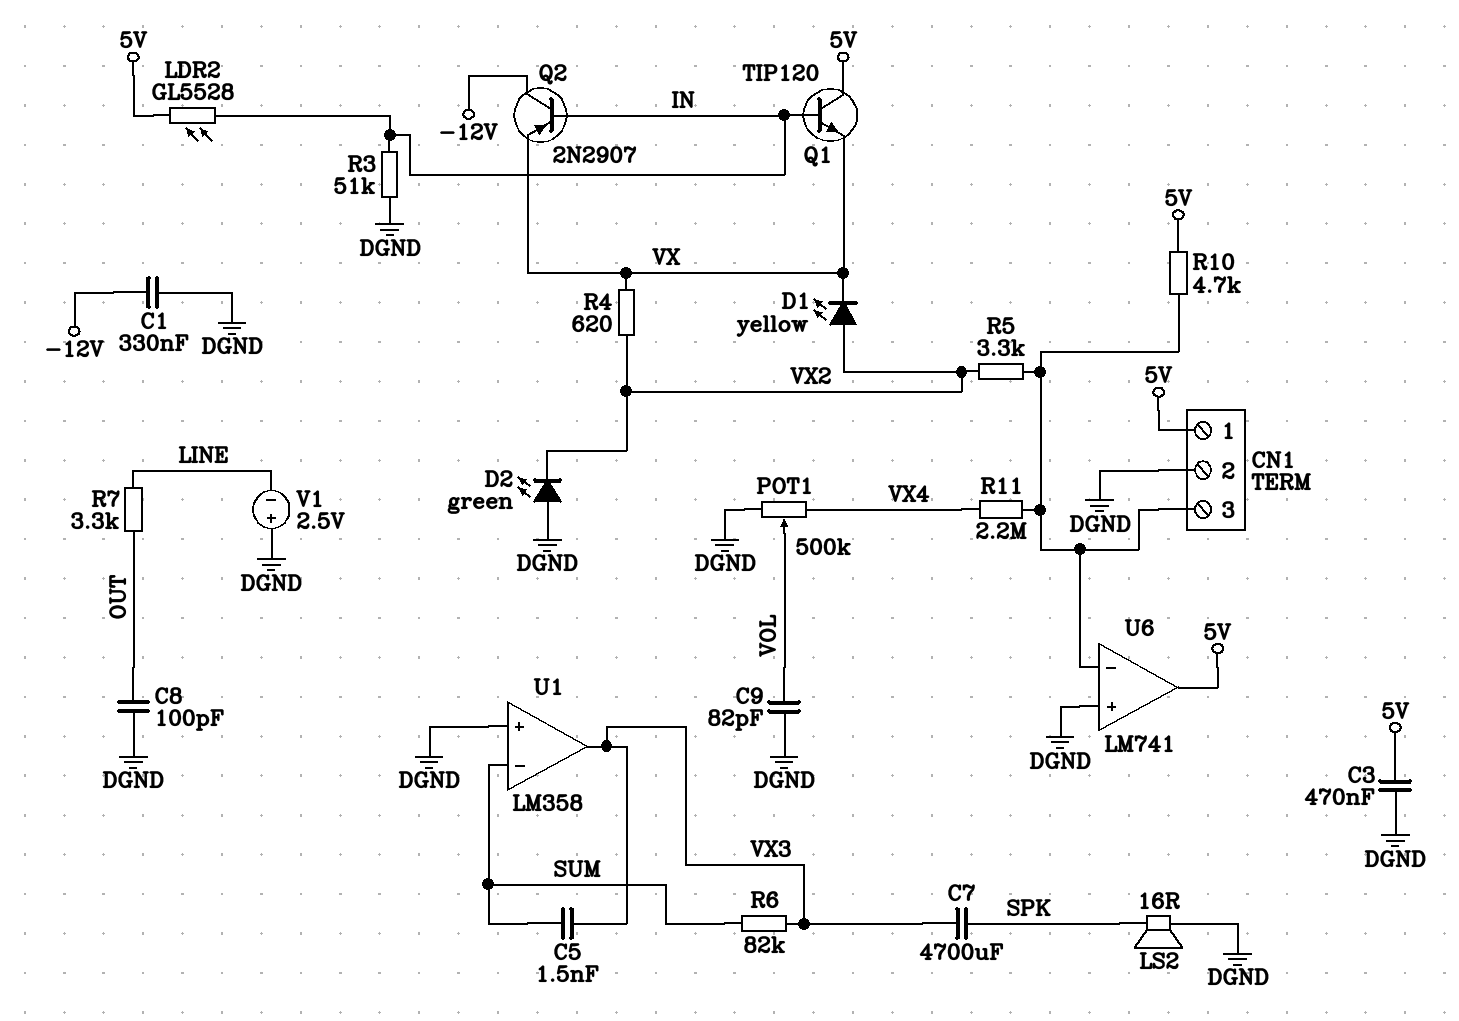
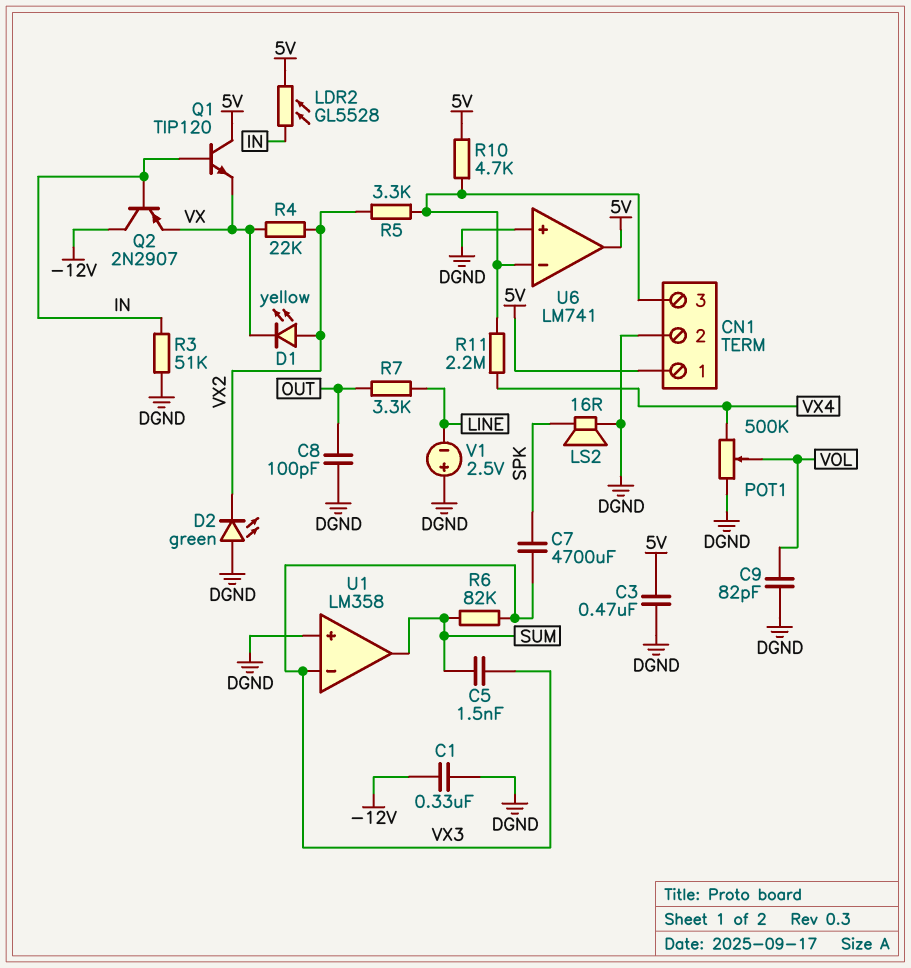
R4: 620 (VX, VX2) -> 22k (VX, VX2)
U1 pin in-: SUM -> VX3
U1 pin out: VX3 -> SUM

